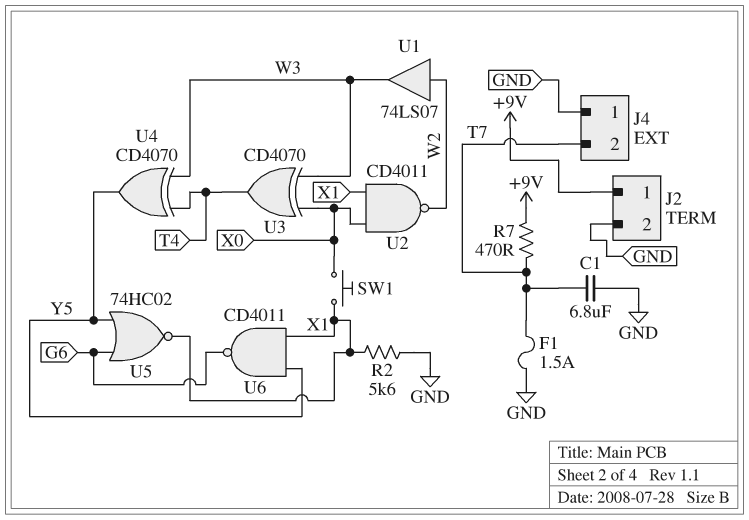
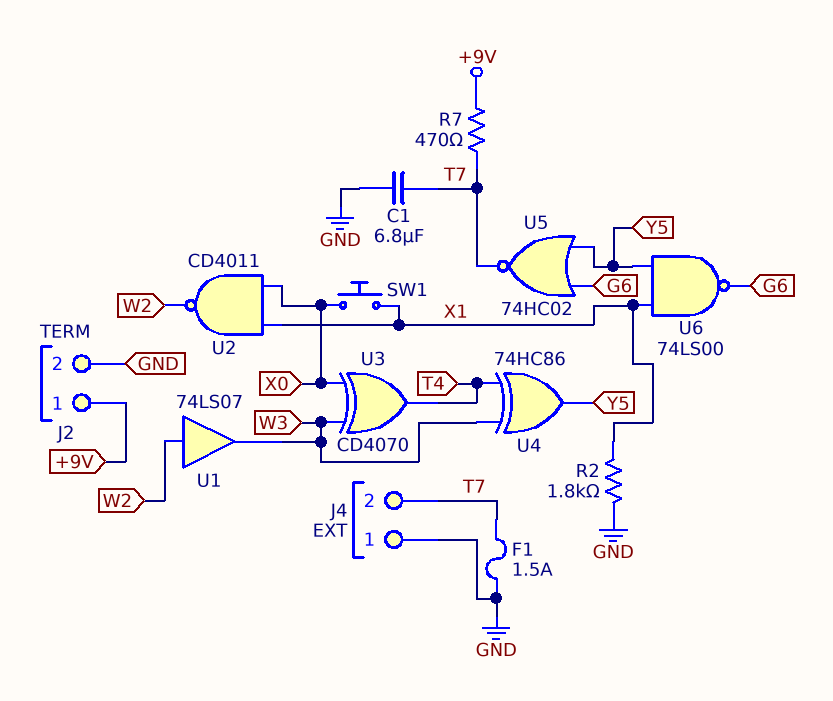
R2: 5.6k (GND, X1) -> 1.8k (GND, X1)
U4: XOR CD4070 (in T4, in W3, out Y5) -> XOR 74HC86 (in T4, in W3, out Y5)
U5: NOR 74HC02 (in G6, in Y5, out X1) -> NOR 74HC02 (in G6, in Y5, out T7)
U6: NAND CD4011 (in X1, in Y5, out G6) -> NAND 74LS00 (in X1, in Y5, out G6)

